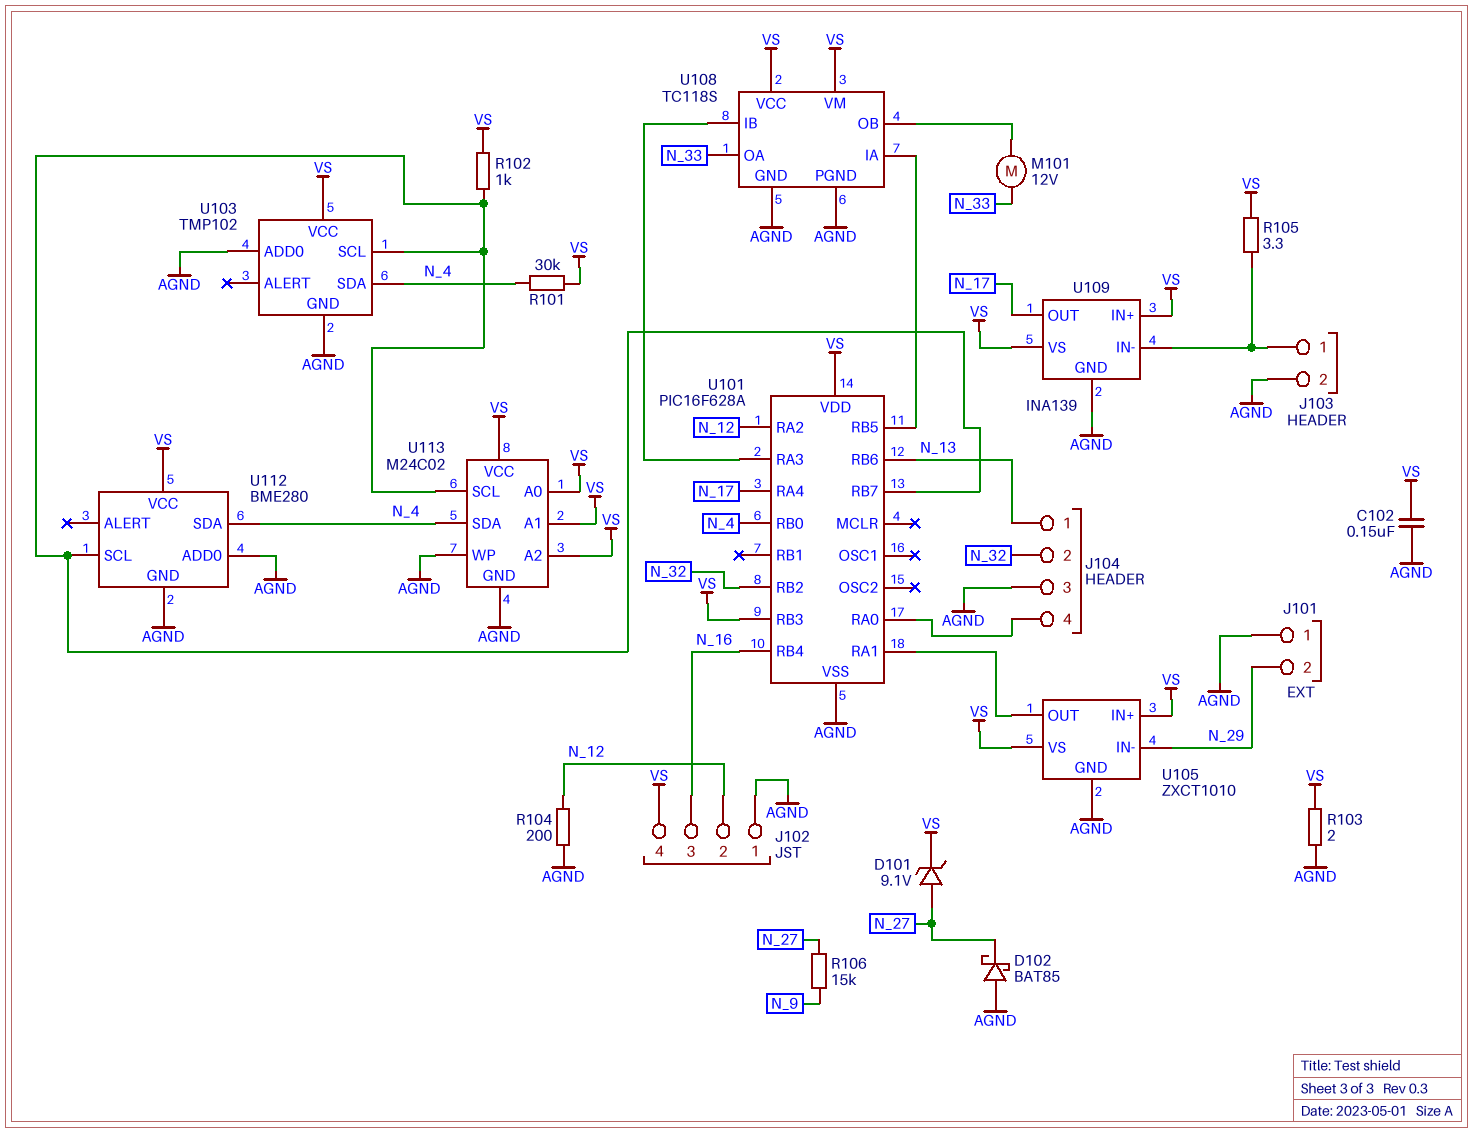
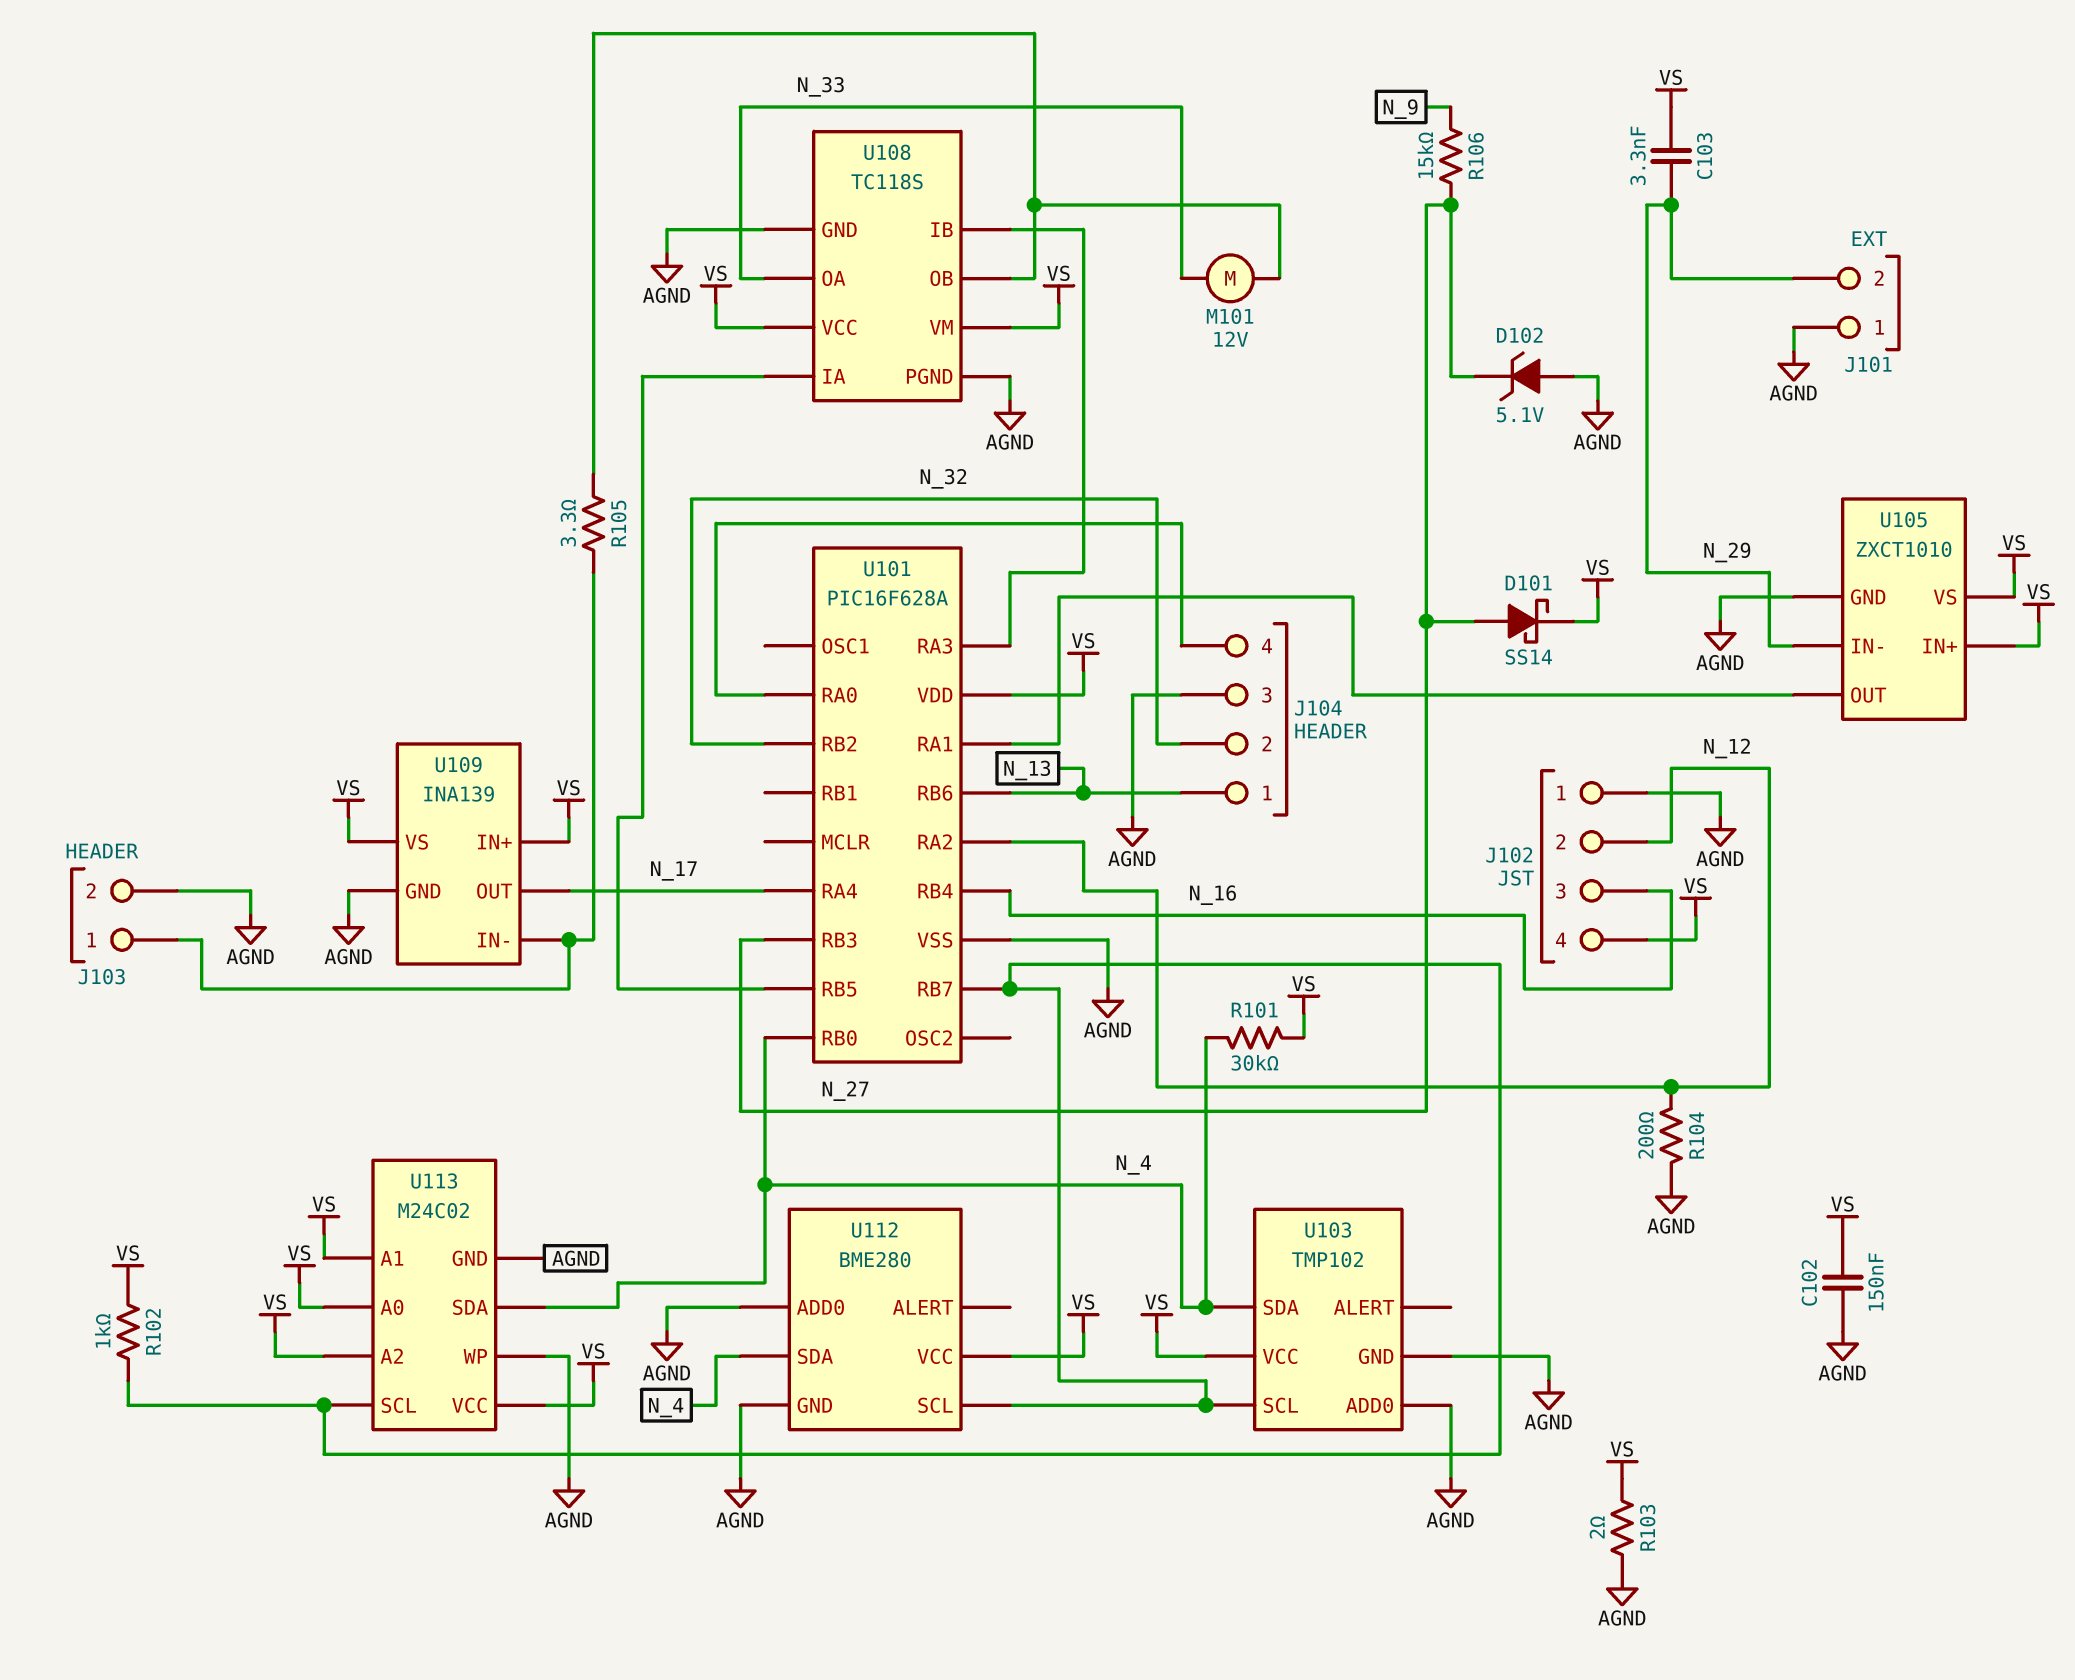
C103: none -> 3.3nF (N_29, VS)
D101: zener 9.1V (A N_27, K VS) -> schottky SS14 (A N_27, K VS)
D102: schottky BAT85 (A AGND, K N_27) -> zener 5.1V (A AGND, K N_27)
R105: 3.3 (J103/1, VS) -> 3.3 (J103/1, U108/OB)
U101 pin RB3: VS -> N_27

